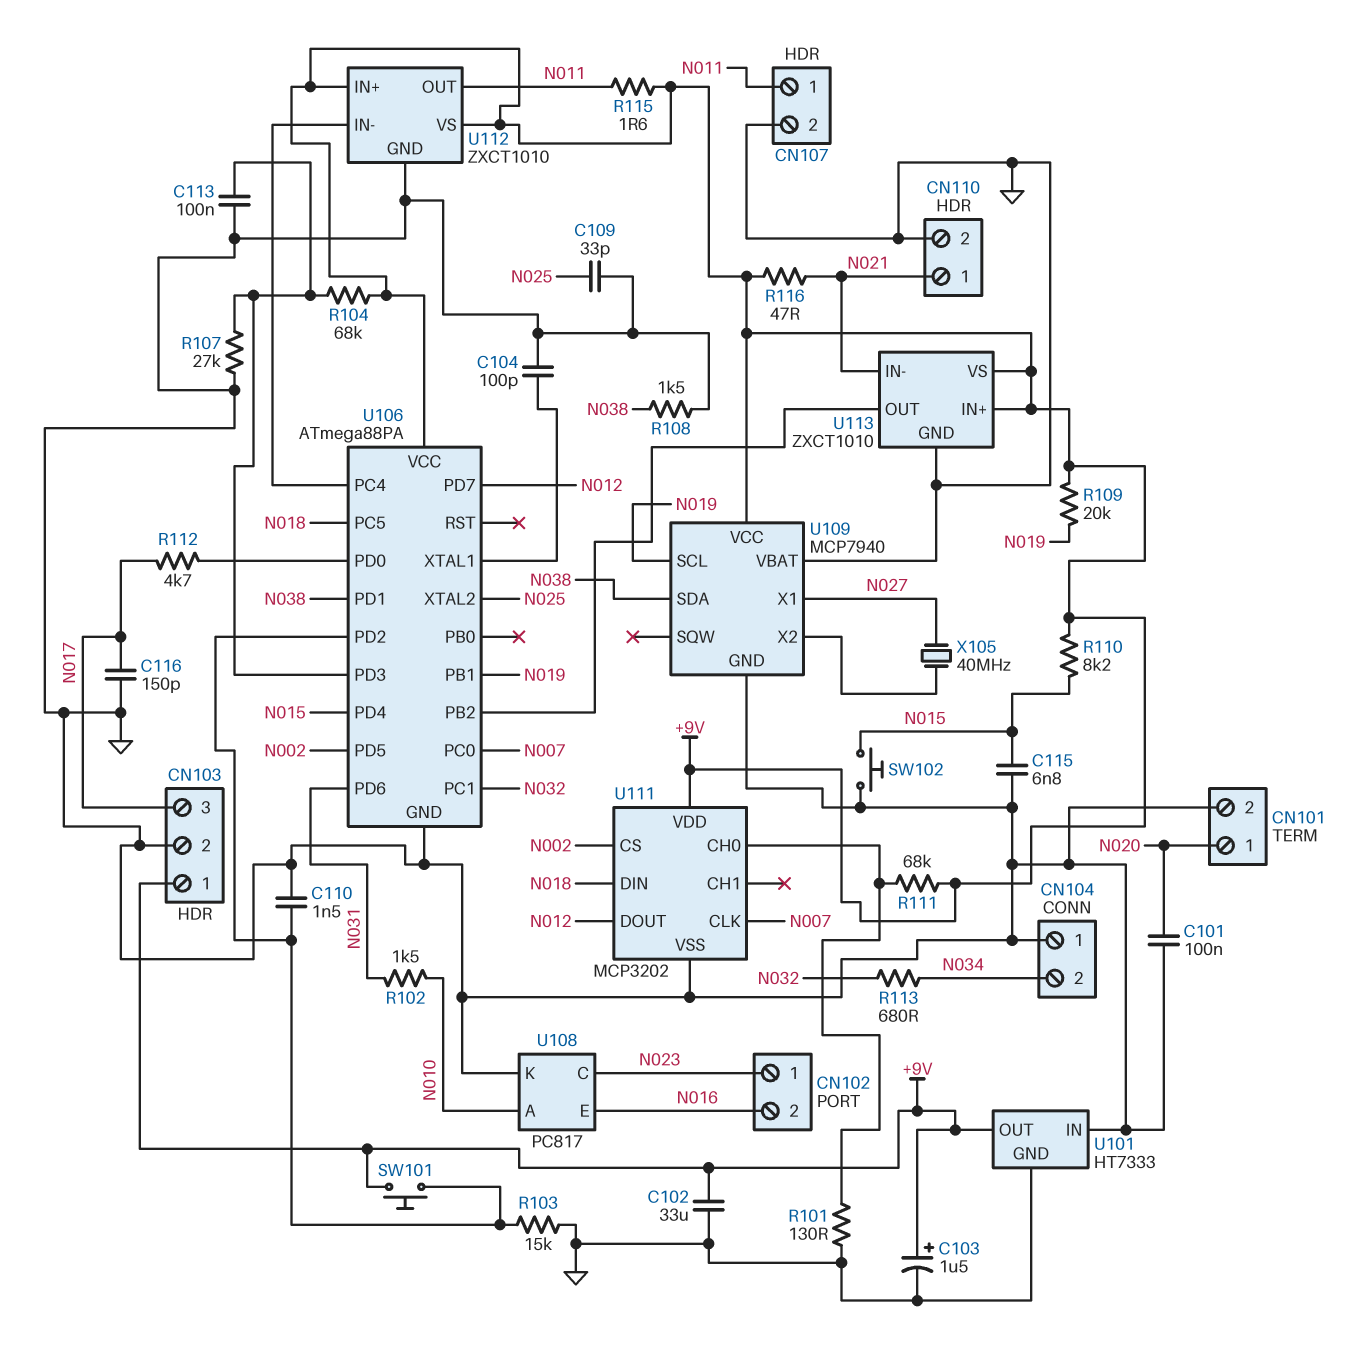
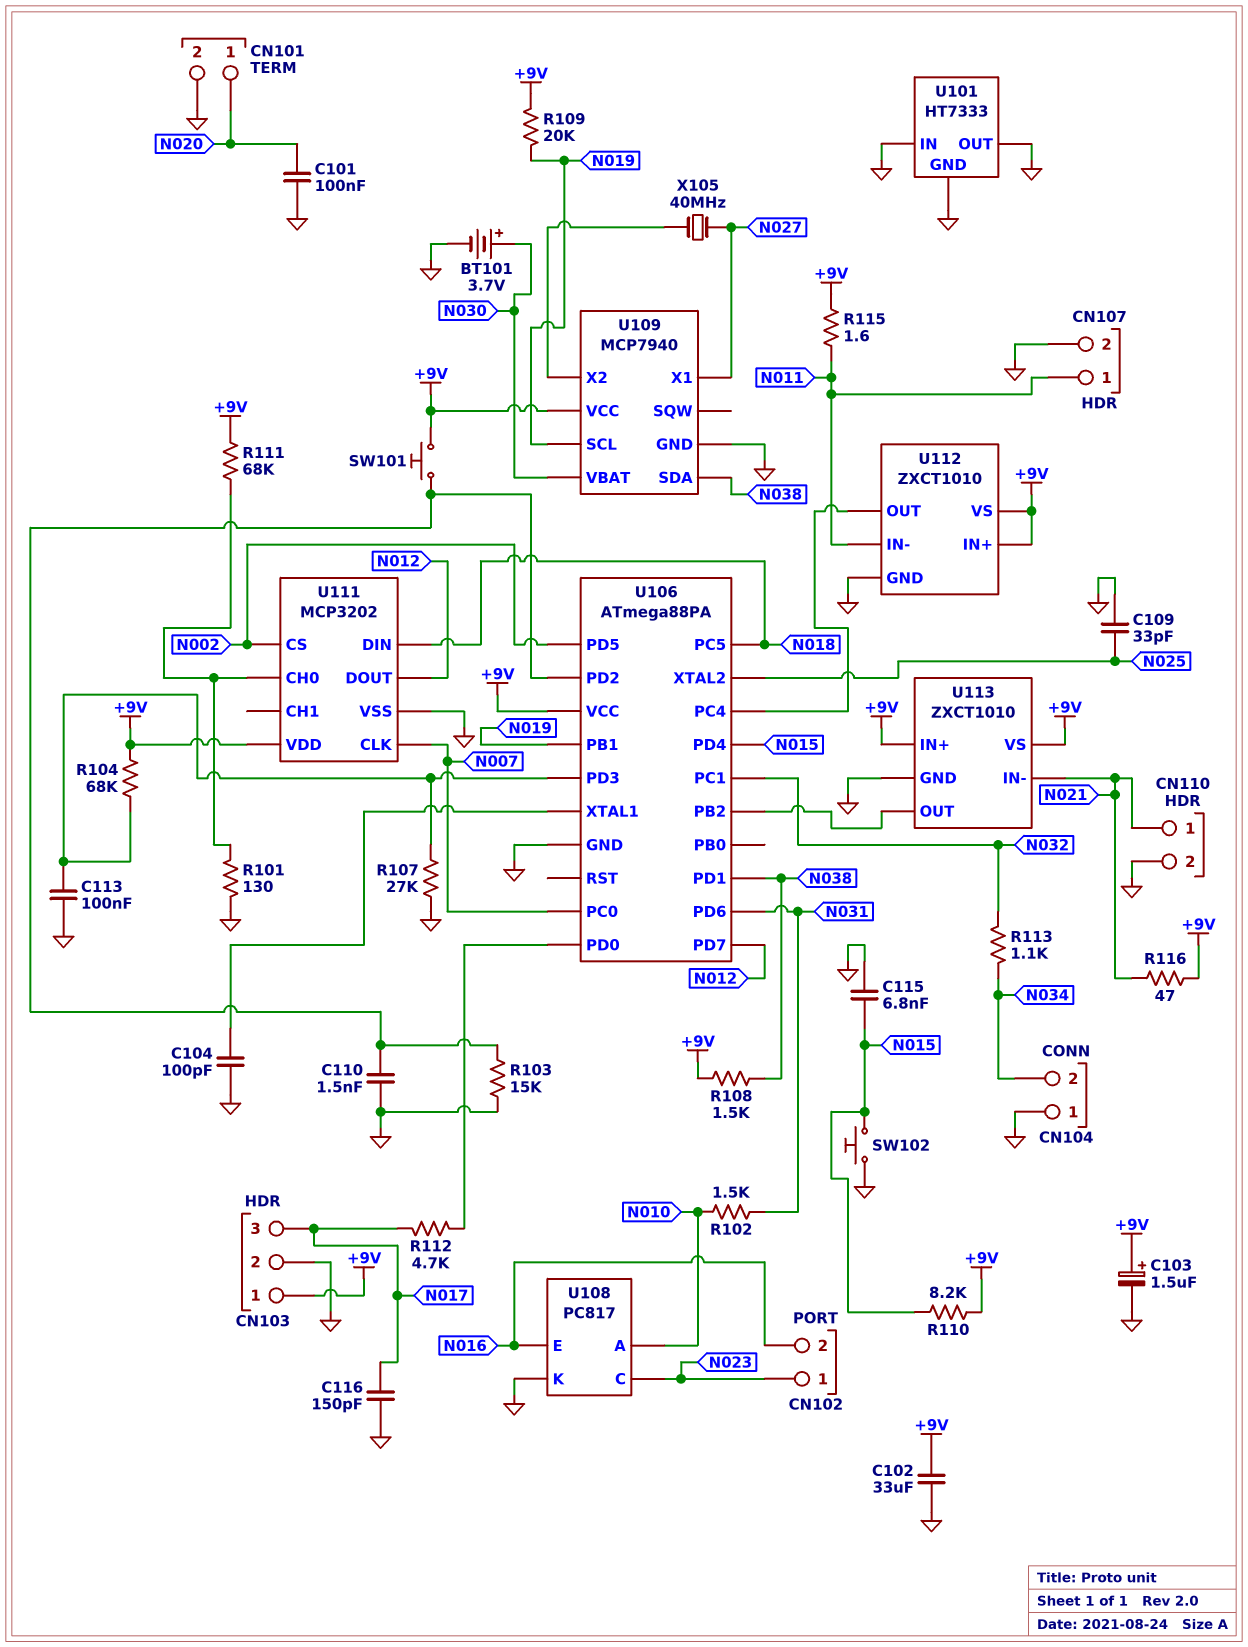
BT101: none -> 3.7V (plus N030, minus GND)
R108: 1.5k (GND, N038) -> 1.5k (+9V, N038)
R113: 680 (N032, N034) -> 1.1k (N032, N034)
U101 pin OUT: +9V -> GND
U109 pin VBAT: GND -> N030
U112 pin IN-: U106/PC4 -> N011
U112 pin OUT: N011 -> U106/PC4

